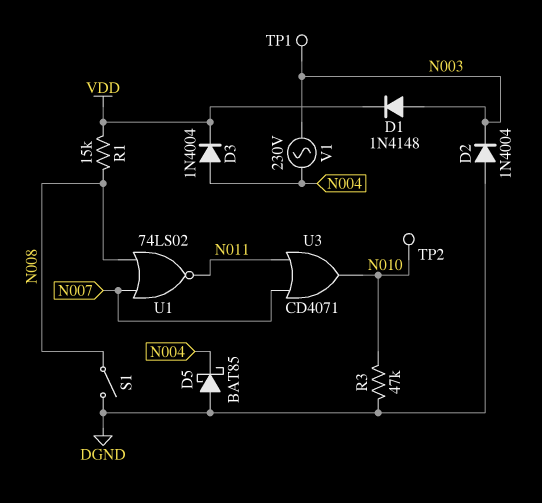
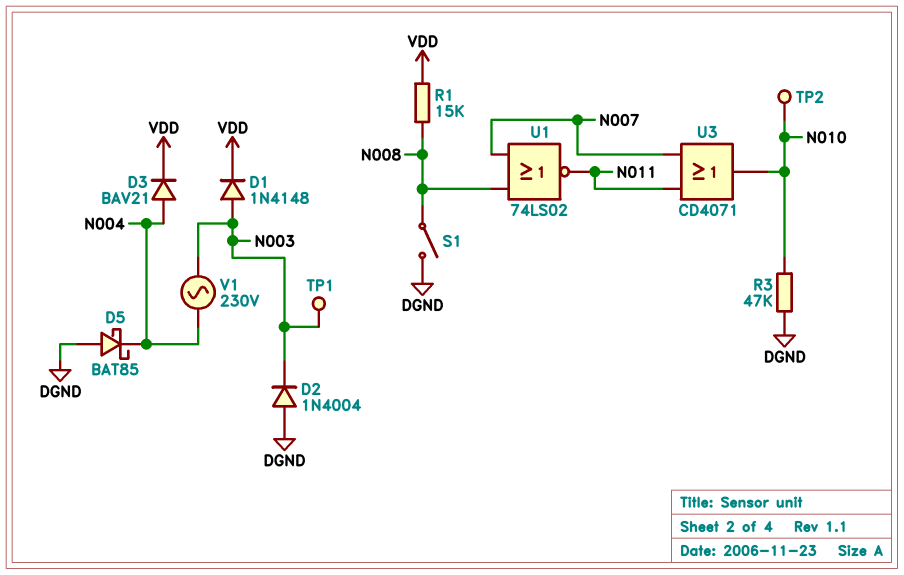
D3: diode 1N4004 (A N004, K VDD) -> diode BAV21 (A N004, K VDD)

